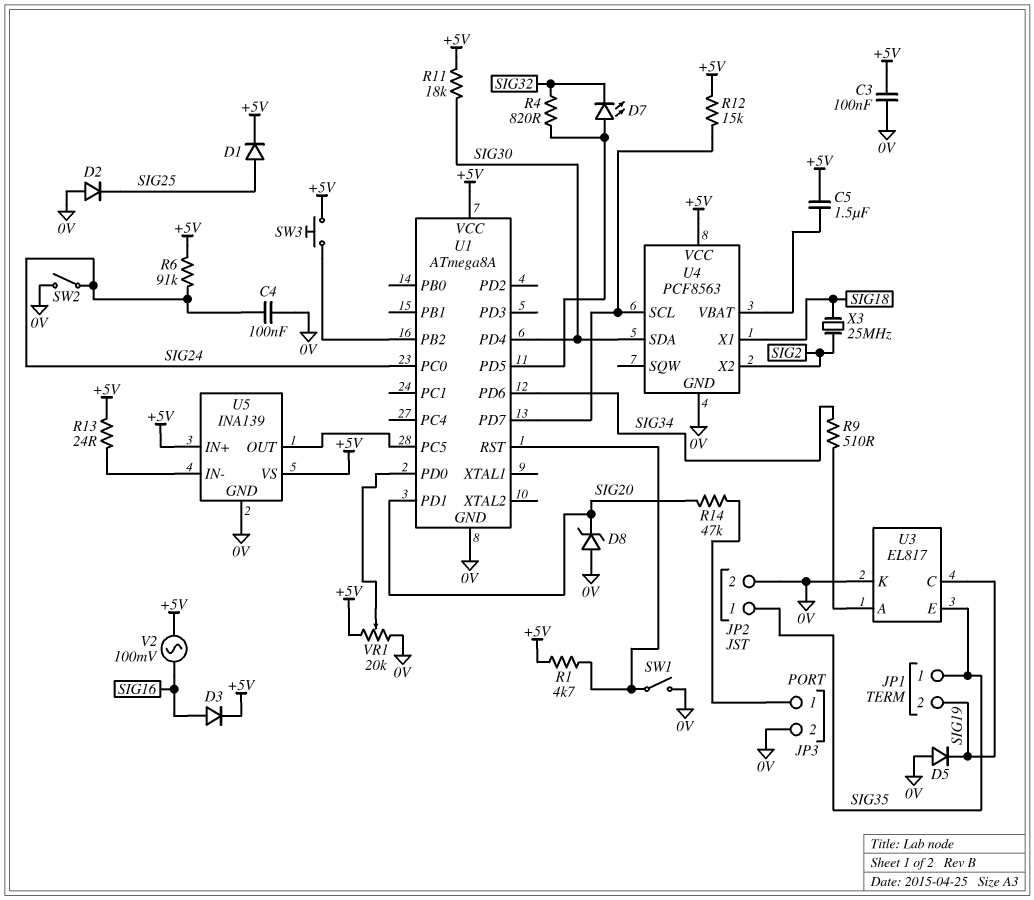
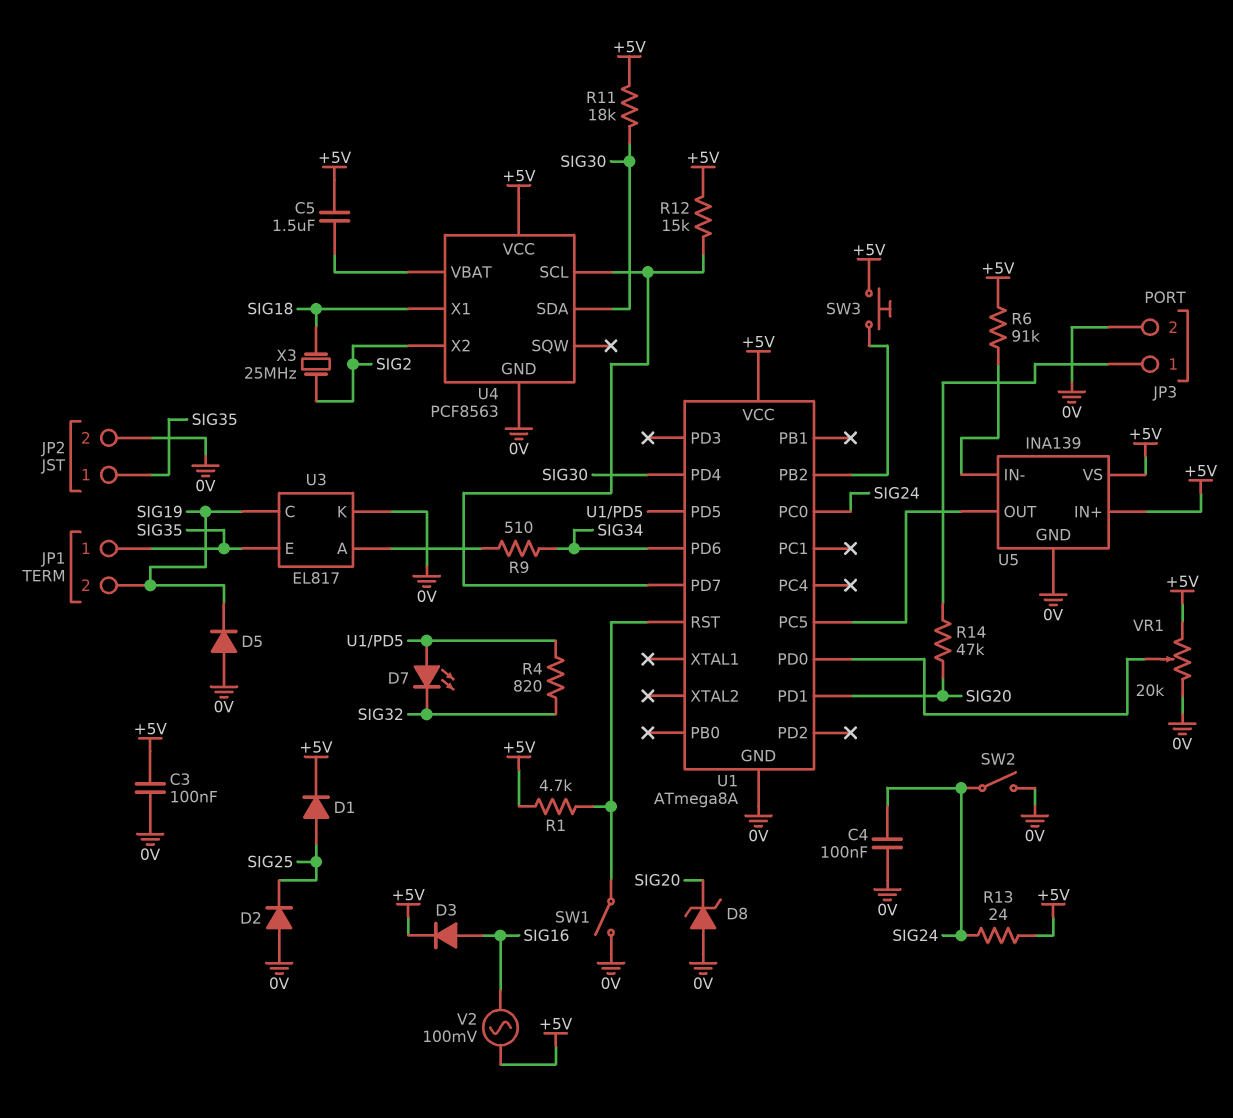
R6: 91k (+5V, SIG24) -> 91k (+5V, U5/IN-)
R13: 24 (+5V, U5/IN-) -> 24 (+5V, SIG24)

